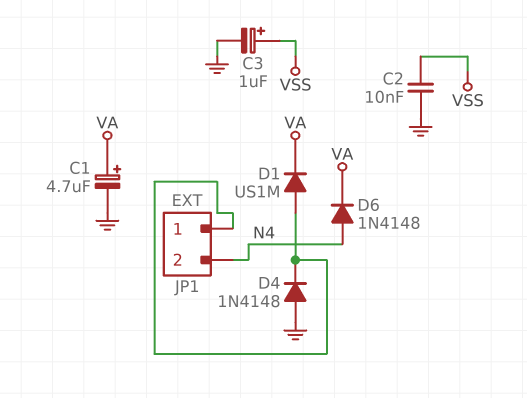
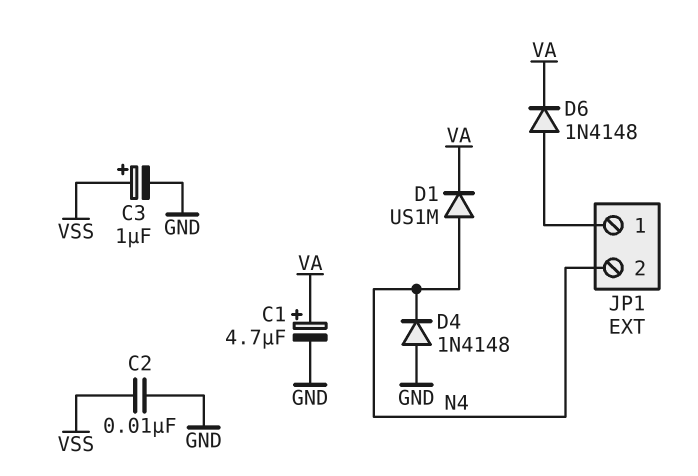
D1: diode US1M (A JP1/1, K VA) -> diode US1M (A N4, K VA)
D4: diode 1N4148 (A GND, K JP1/1) -> diode 1N4148 (A GND, K N4)
D6: diode 1N4148 (A N4, K VA) -> diode 1N4148 (A JP1/1, K VA)

